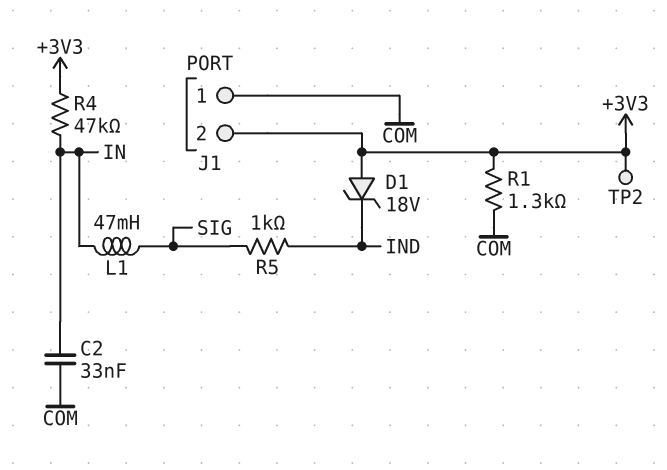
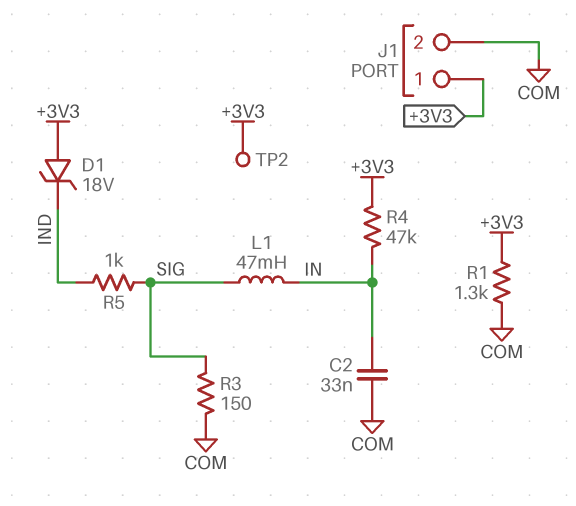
J1 pin 1: COM -> +3V3
J1 pin 2: +3V3 -> COM
R3: none -> 150 (COM, SIG)

